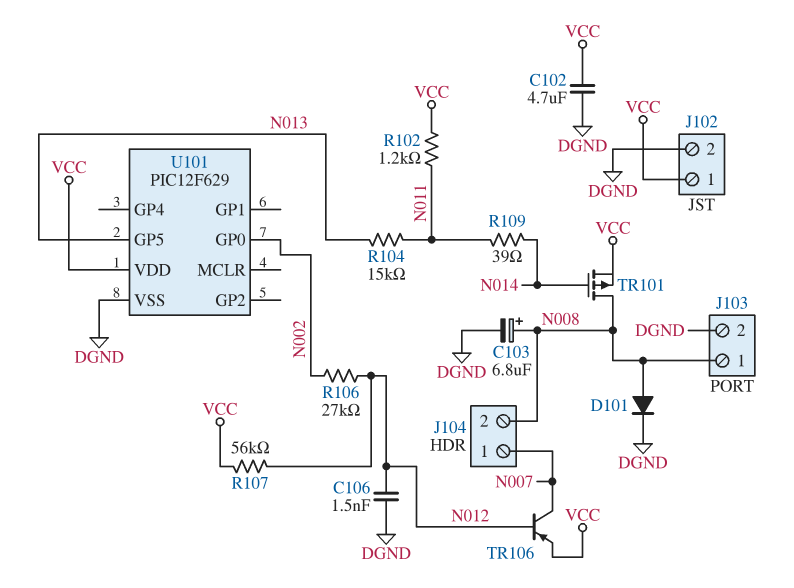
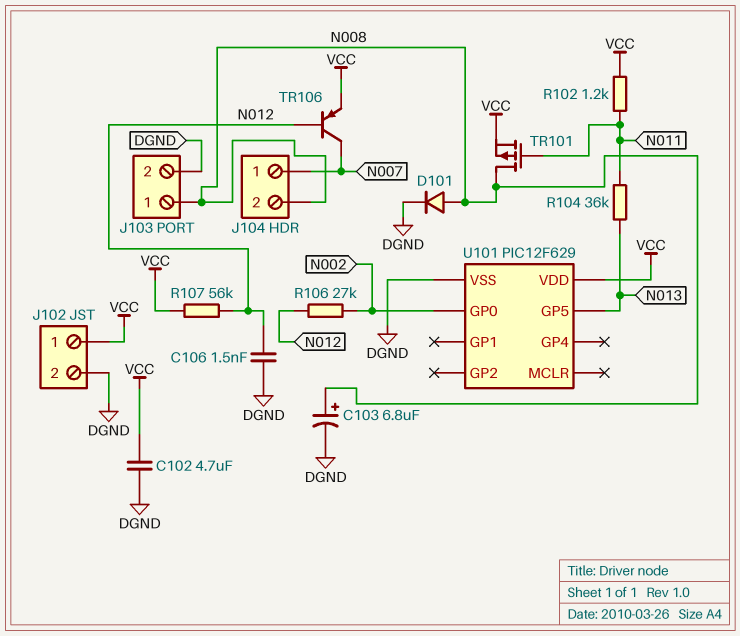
R104: 15k (N011, N013) -> 36k (N011, N013)
R109: 39 (N011, N014) -> none
TR101: PMOS (G N014, D N008, S VCC) -> PMOS (G N011, D N008, S VCC)

